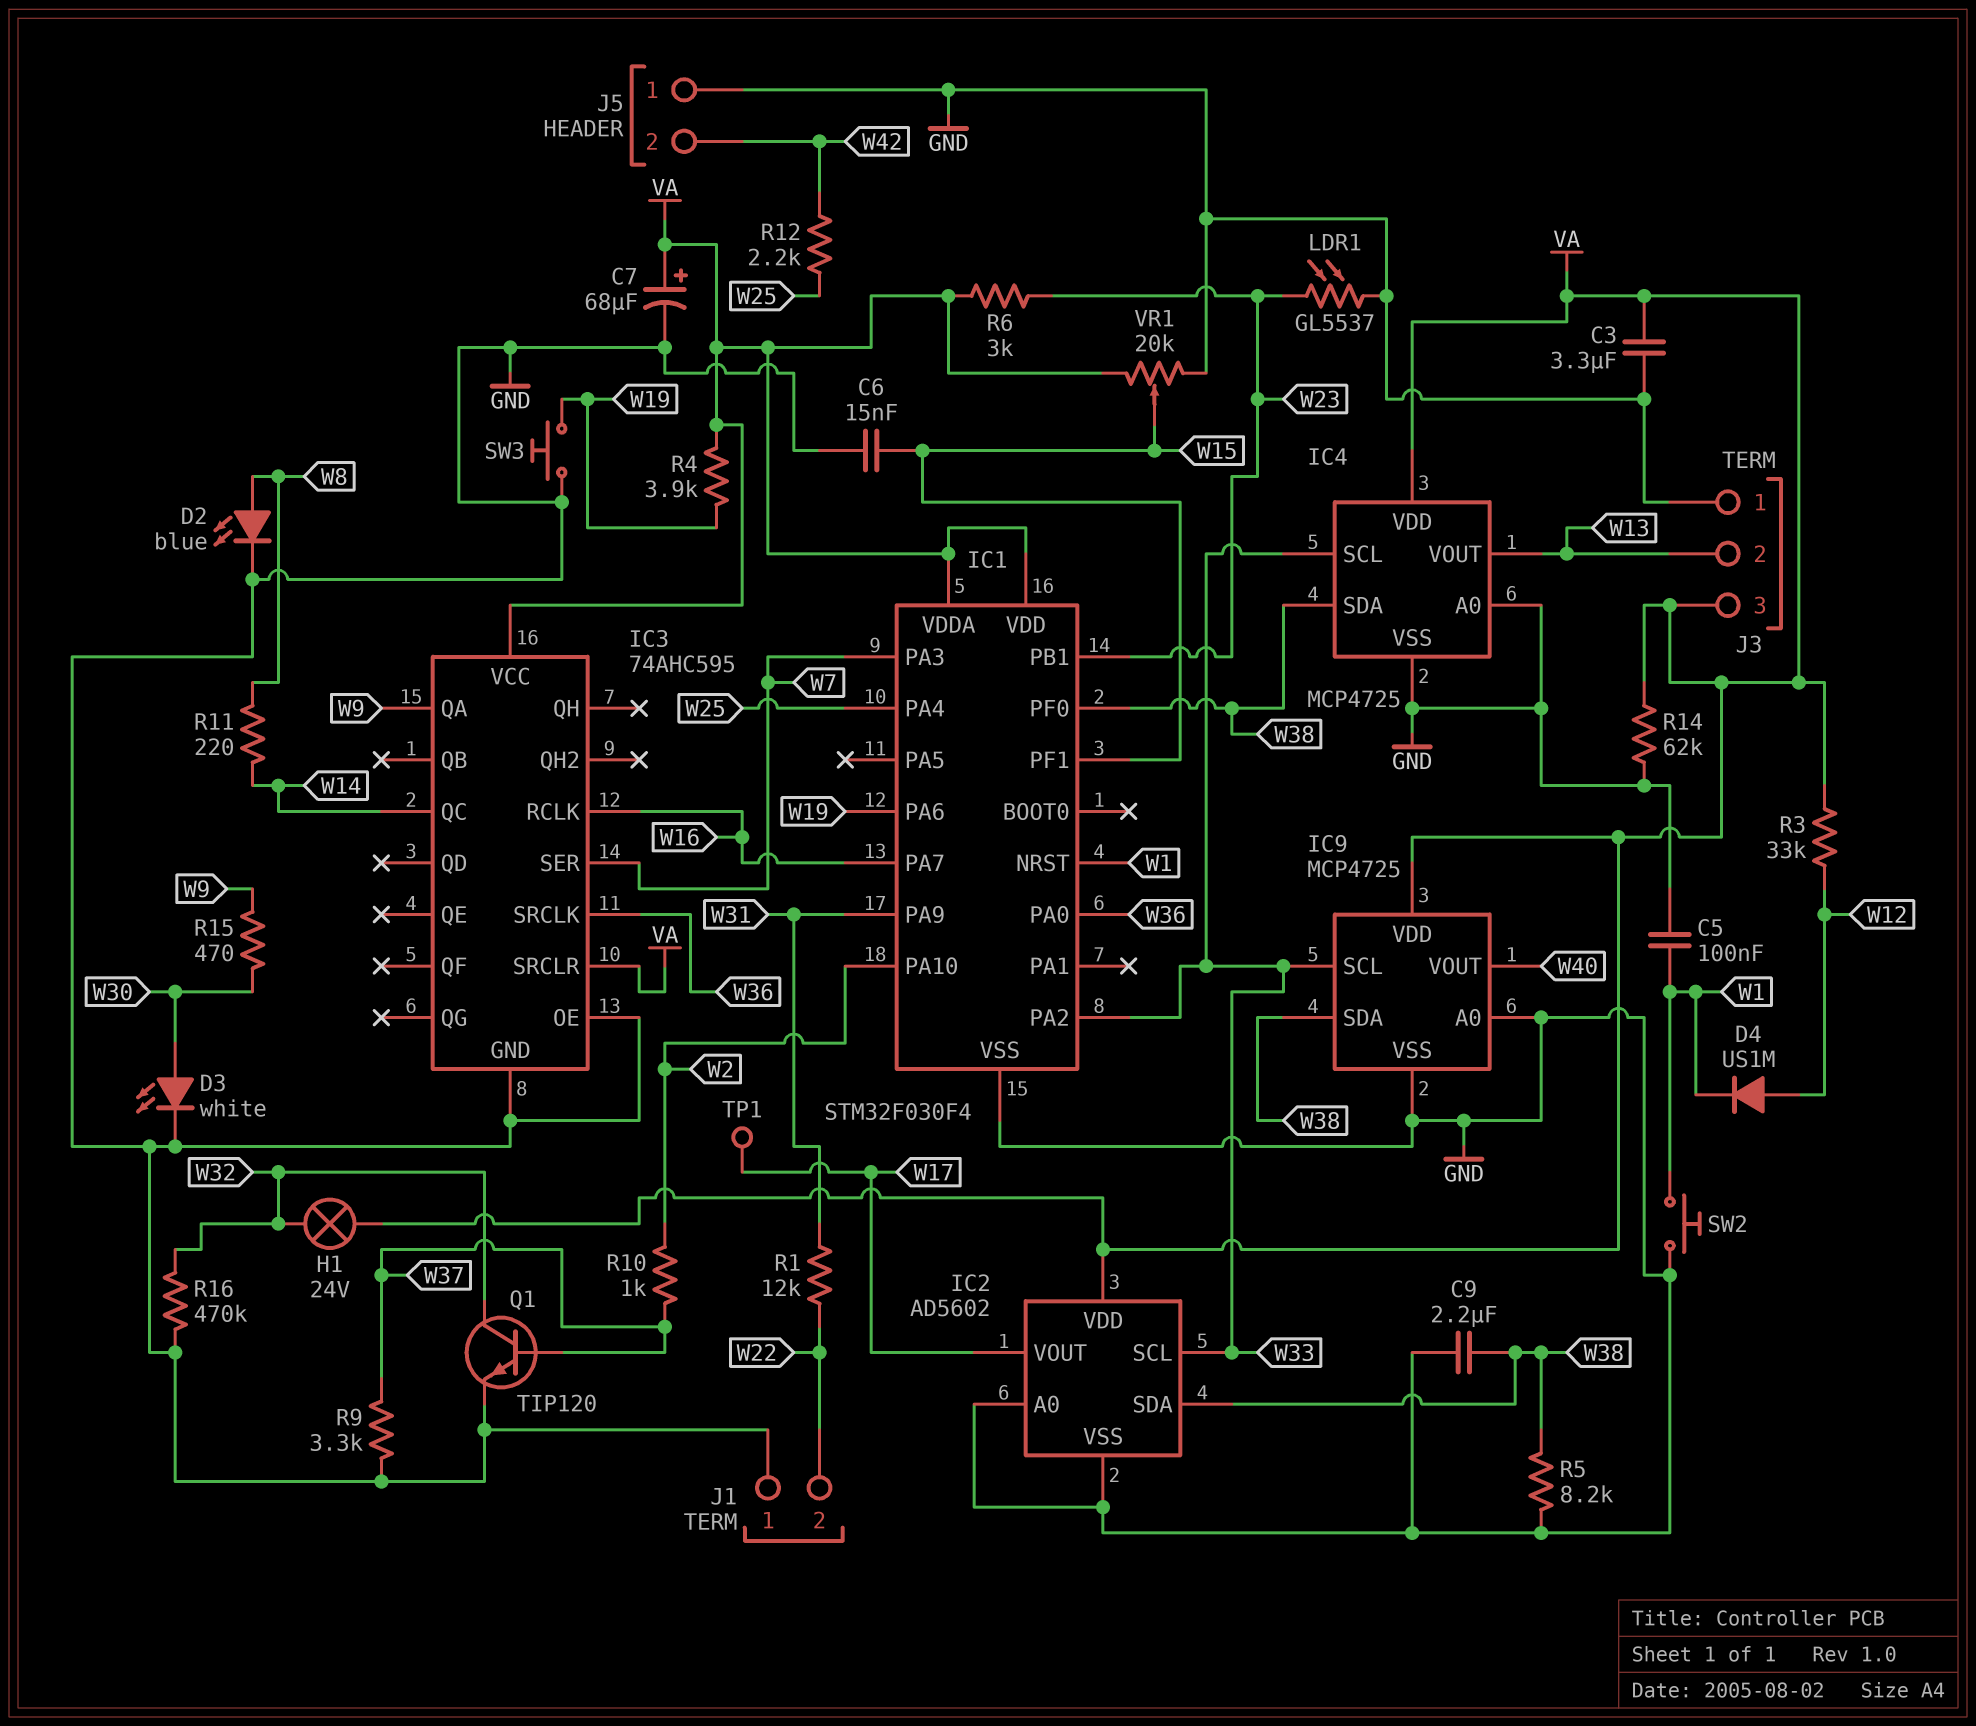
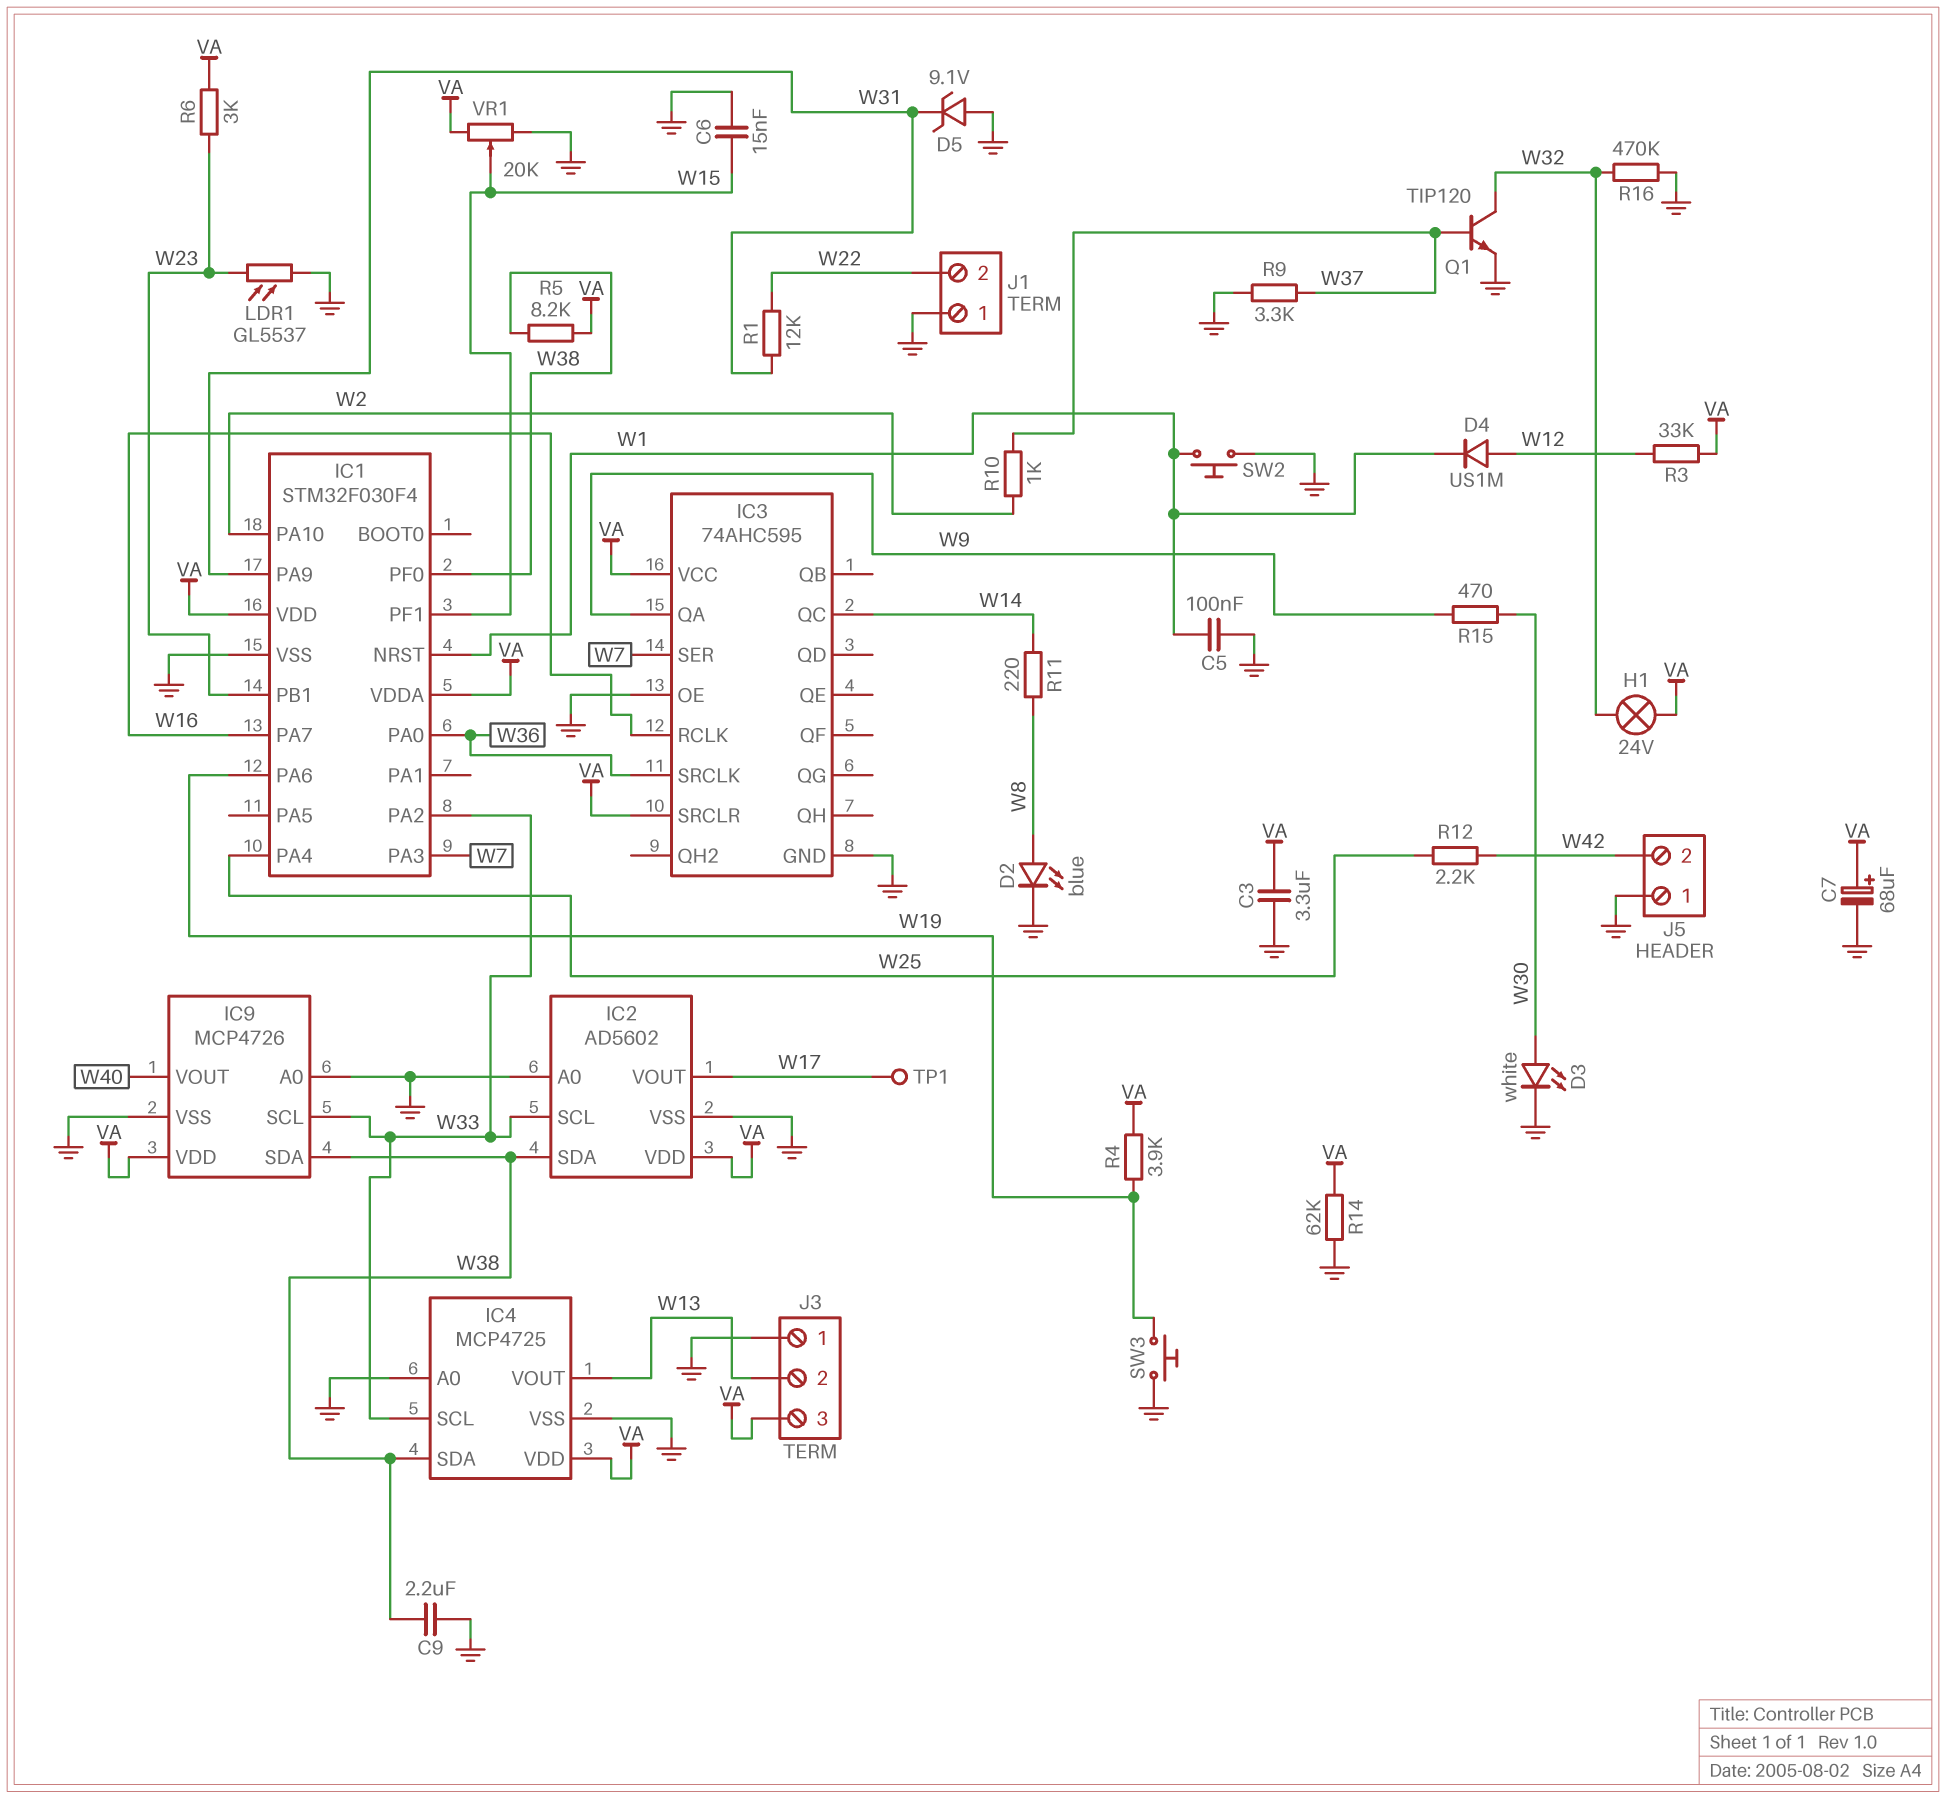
D5: none -> zener 9.1V (A GND, K W31)
IC9: MCP4725 -> MCP4726
R5: 8.2k (GND, W38) -> 8.2k (VA, W38)

